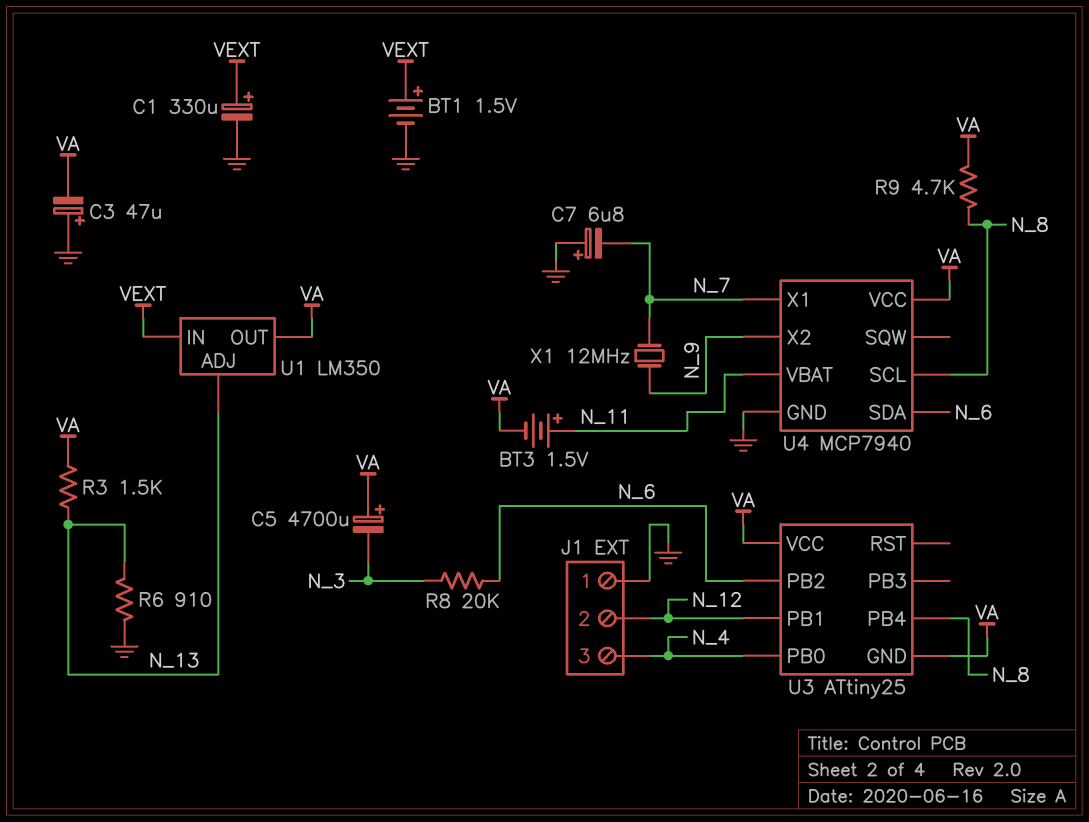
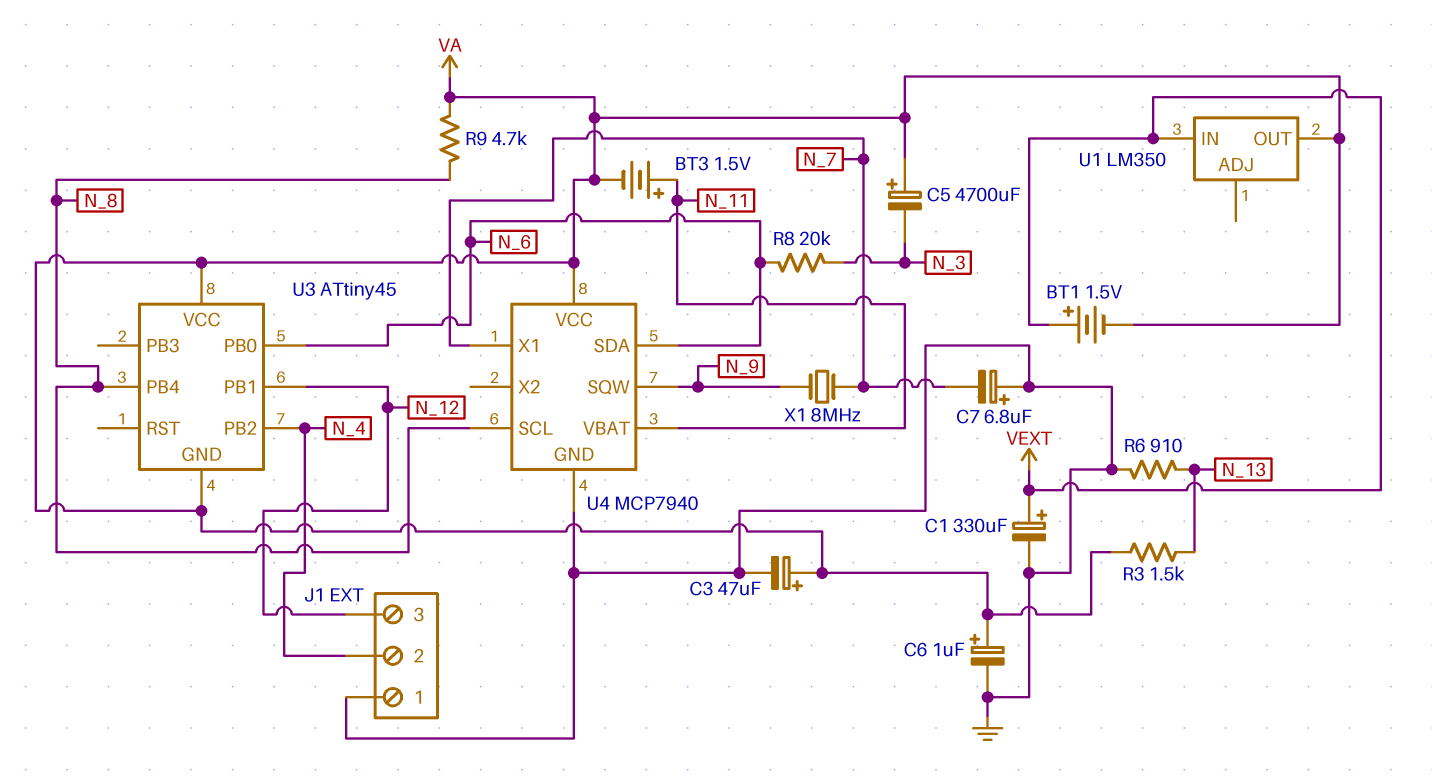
BT1: 1.5V (plus VEXT, minus GND) -> 1.5V (plus VEXT, minus VA)
C3: 47uF (plus GND, minus VA) -> 47uF (plus VA, minus GND)
C6: none -> 1uF (plus VA, minus GND)
J1 pin 2: N_12 -> N_4
J1 pin 3: N_4 -> N_12
U1 pin ADJ: N_13 -> none
U3: ATtiny25 -> ATtiny45
U3 pin PB0: N_4 -> N_6
U3 pin PB2: N_6 -> N_4
U4 pin SQW: none -> N_9
U4 pin X2: N_9 -> none
X1: 12MHz (N_7, N_9) -> 8MHz (N_7, N_9)

